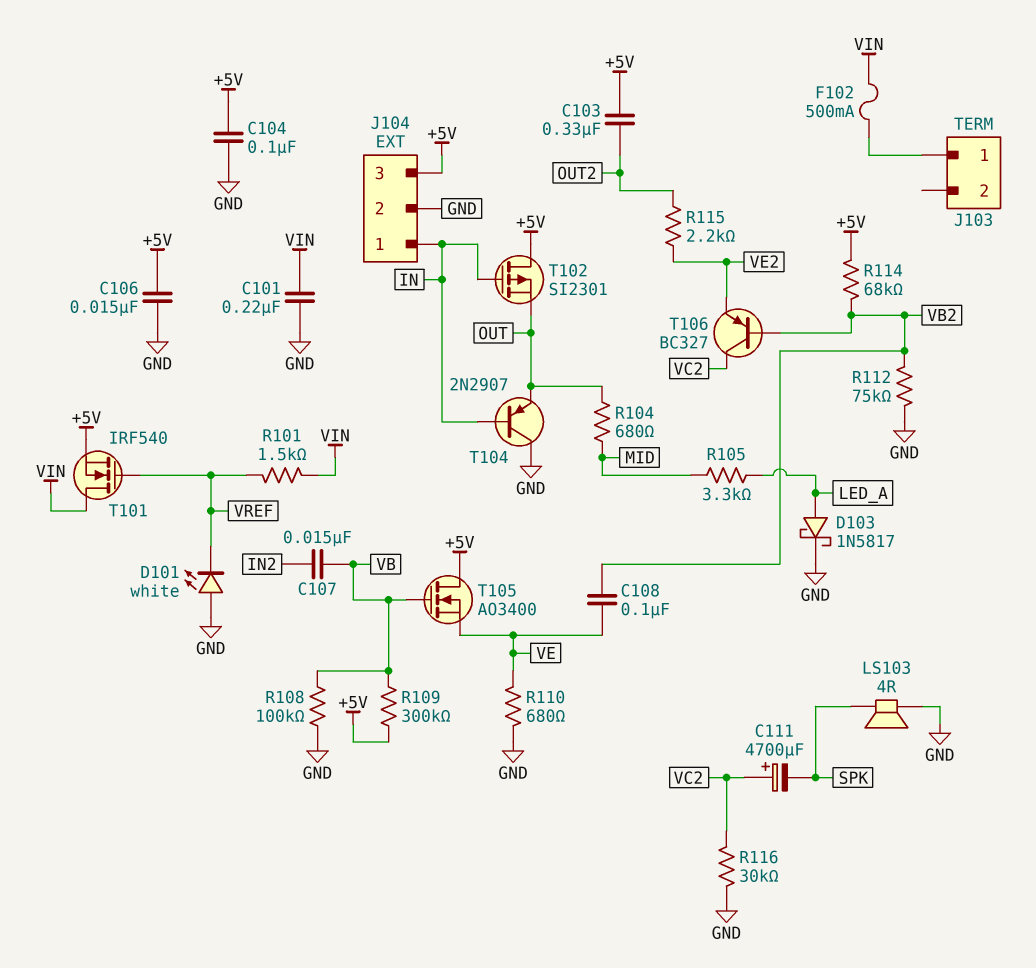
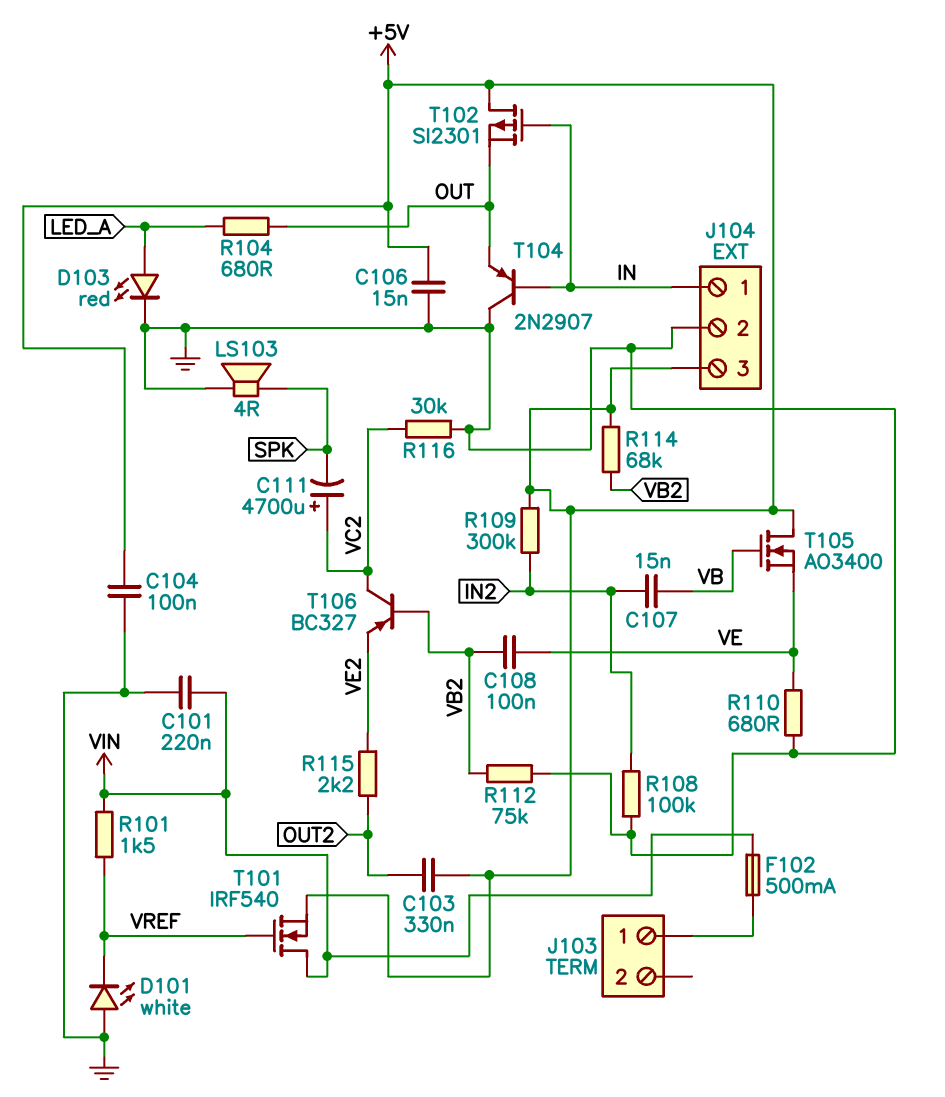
D103: schottky 1N5817 (A LED_A, K GND) -> LED red (A LED_A, K GND)
R104: 680 (MID, OUT) -> 680 (LED_A, OUT)
R105: 3.3k (LED_A, MID) -> none
R108: 100k (GND, VB) -> 100k (GND, IN2)
R109: 300k (+5V, VB) -> 300k (+5V, IN2)

